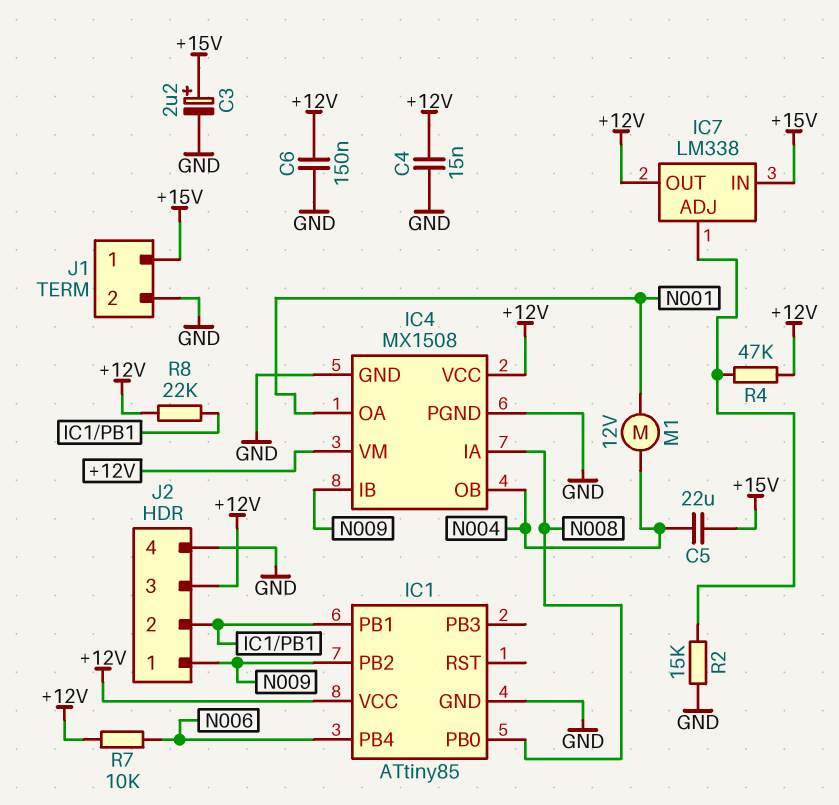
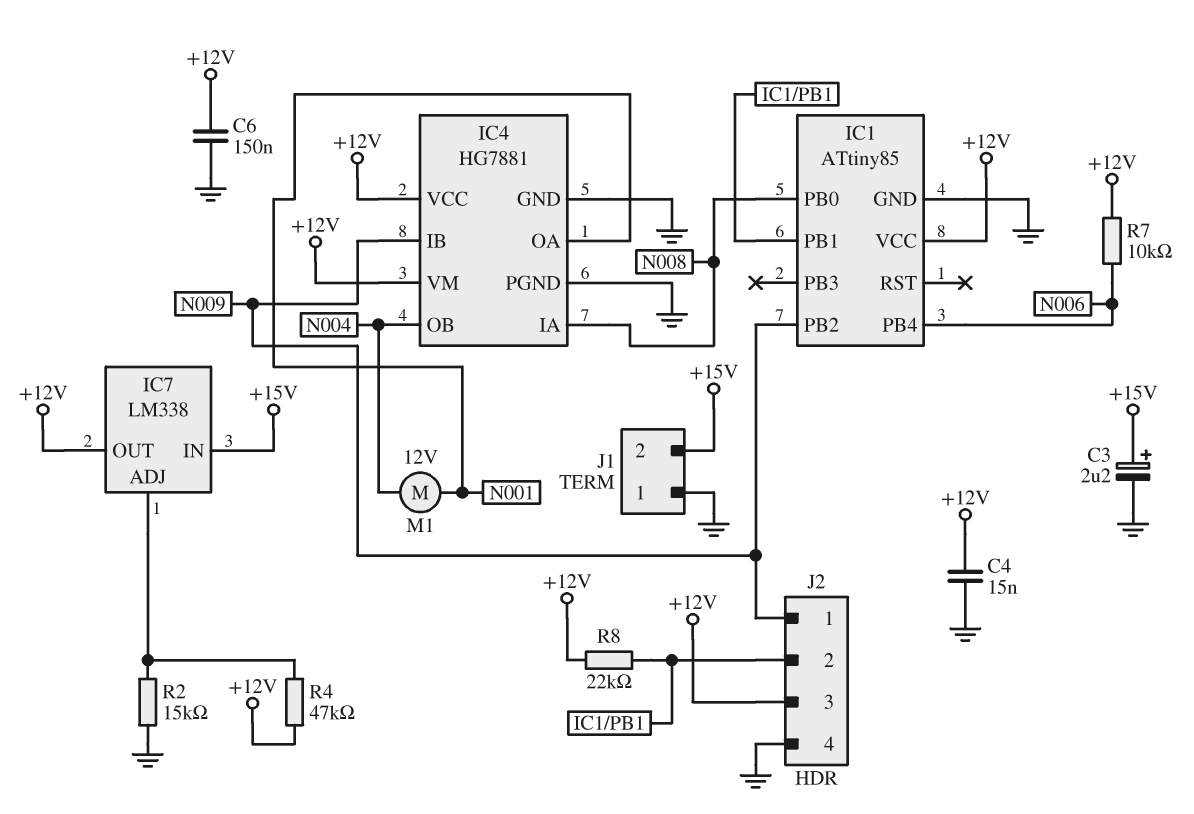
C5: 22uF (+15V, N004) -> none
IC4: MX1508 -> HG7881
J1 pin 1: +15V -> GND
J1 pin 2: GND -> +15V

